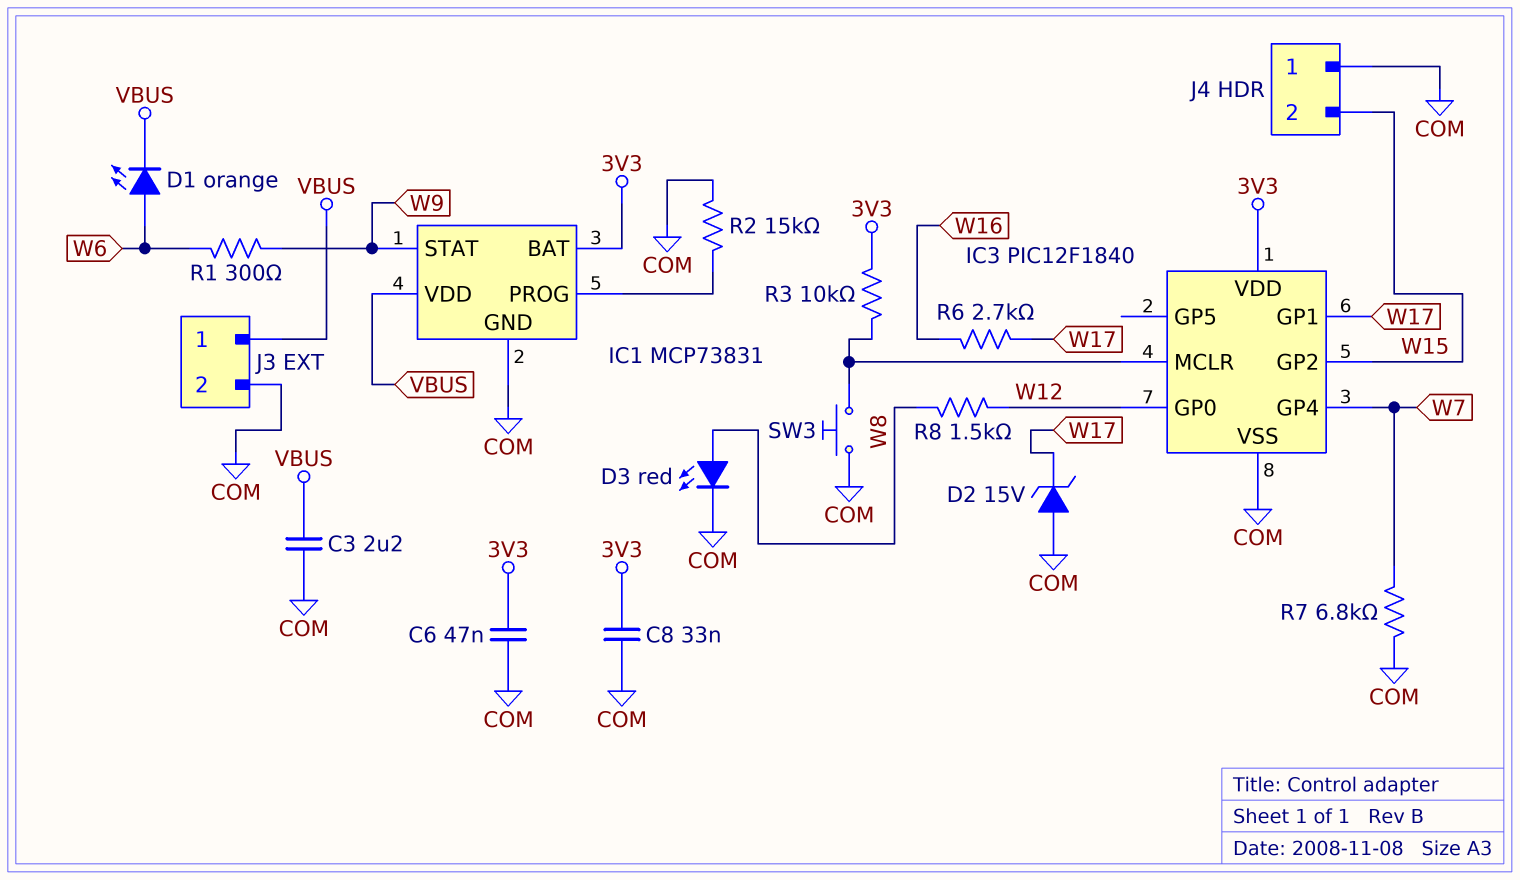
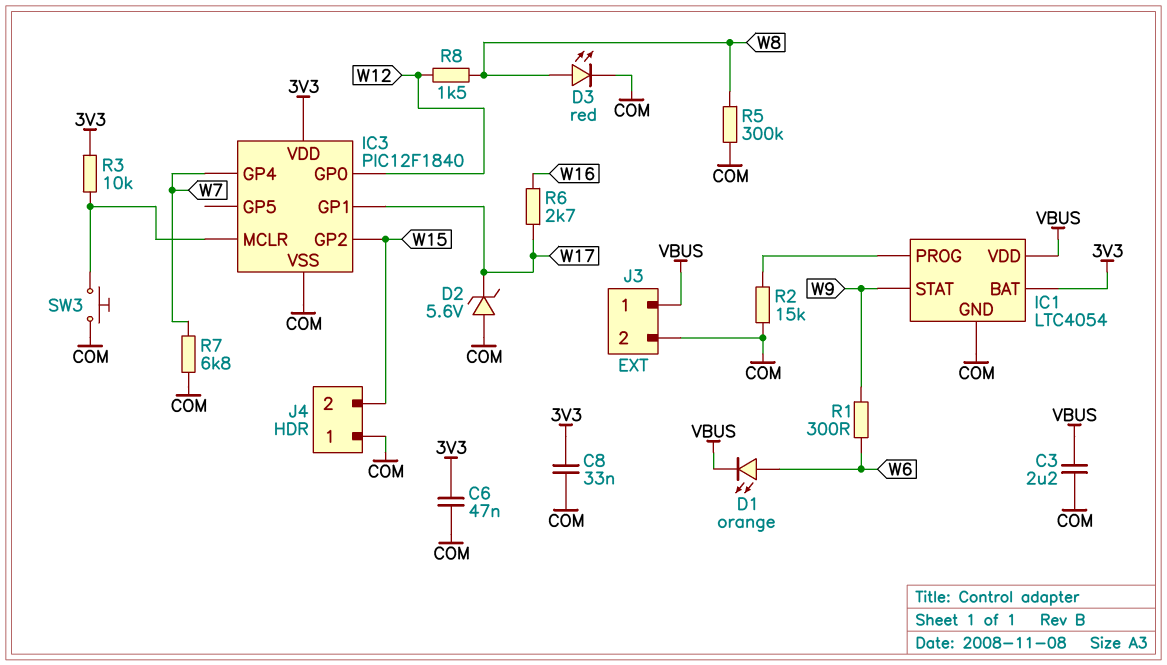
D2: zener 15V (A COM, K W17) -> zener 5.6V (A COM, K W17)
IC1: MCP73831 -> LTC4054
R5: none -> 300k (COM, W8)

